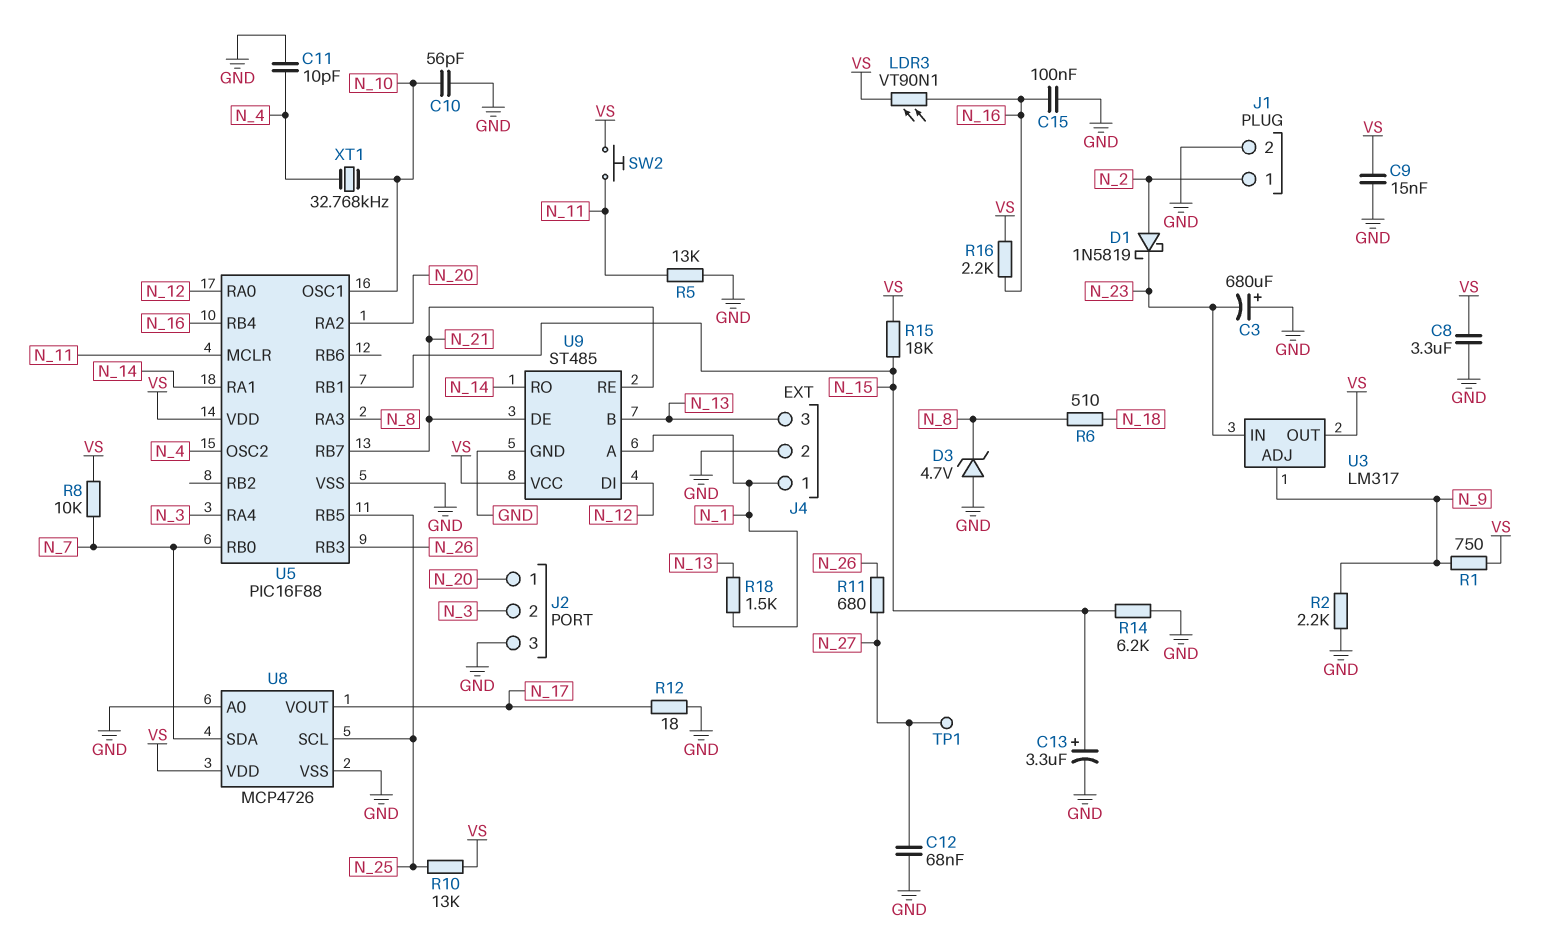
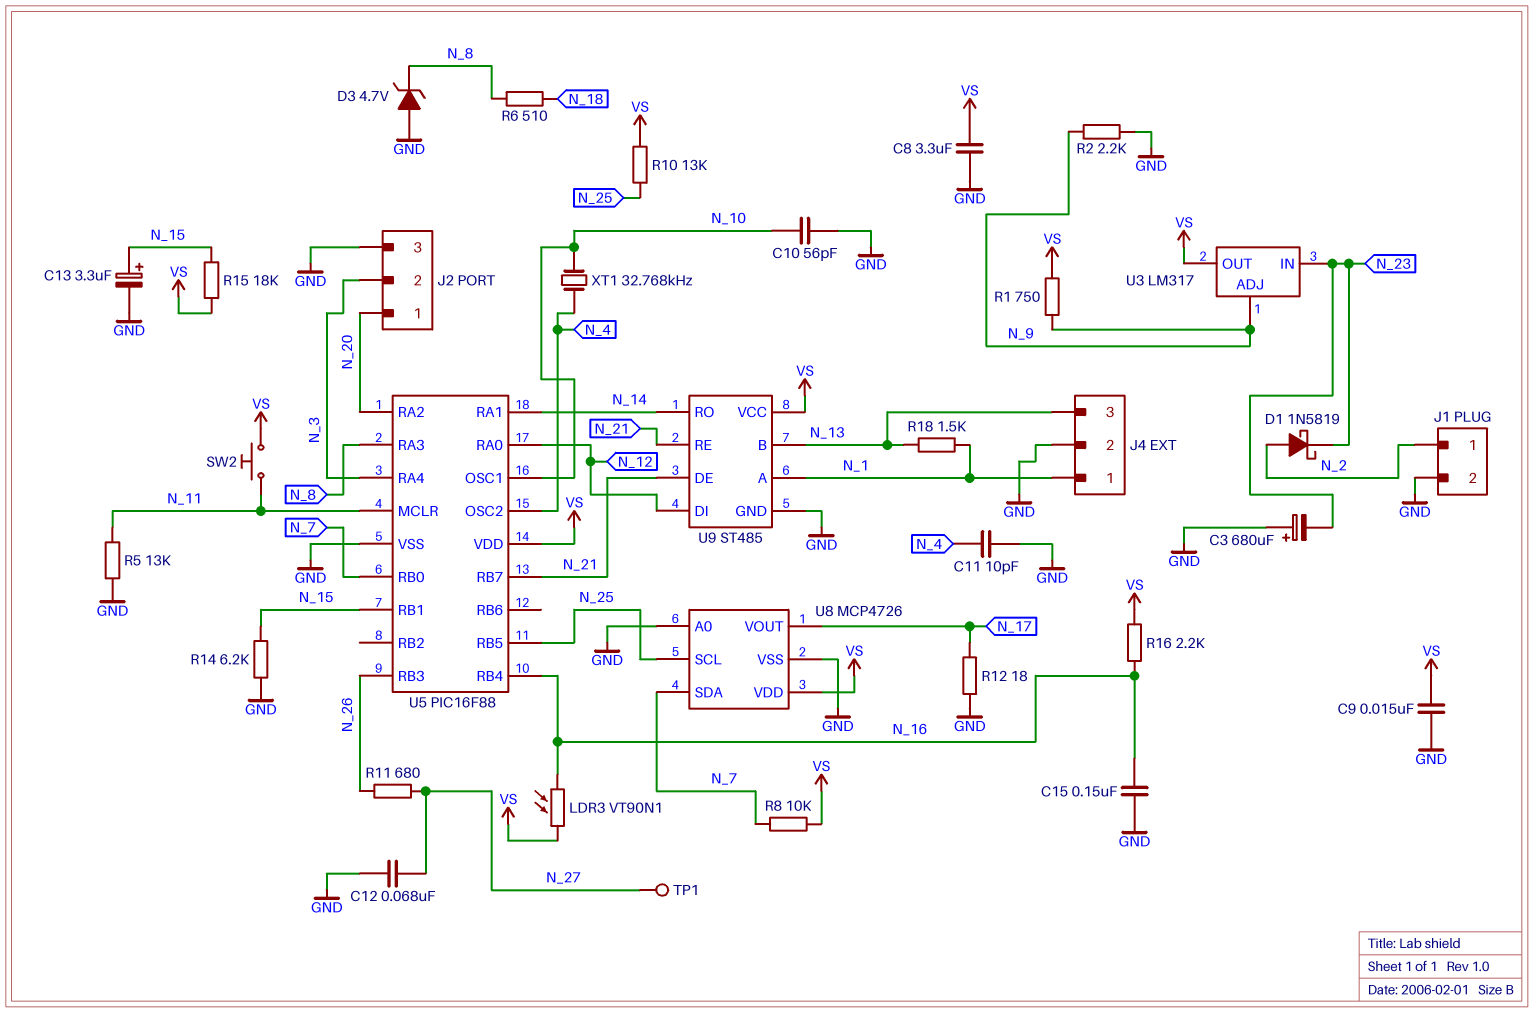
C15: 100nF (GND, N_16) -> 150nF (GND, N_16)

